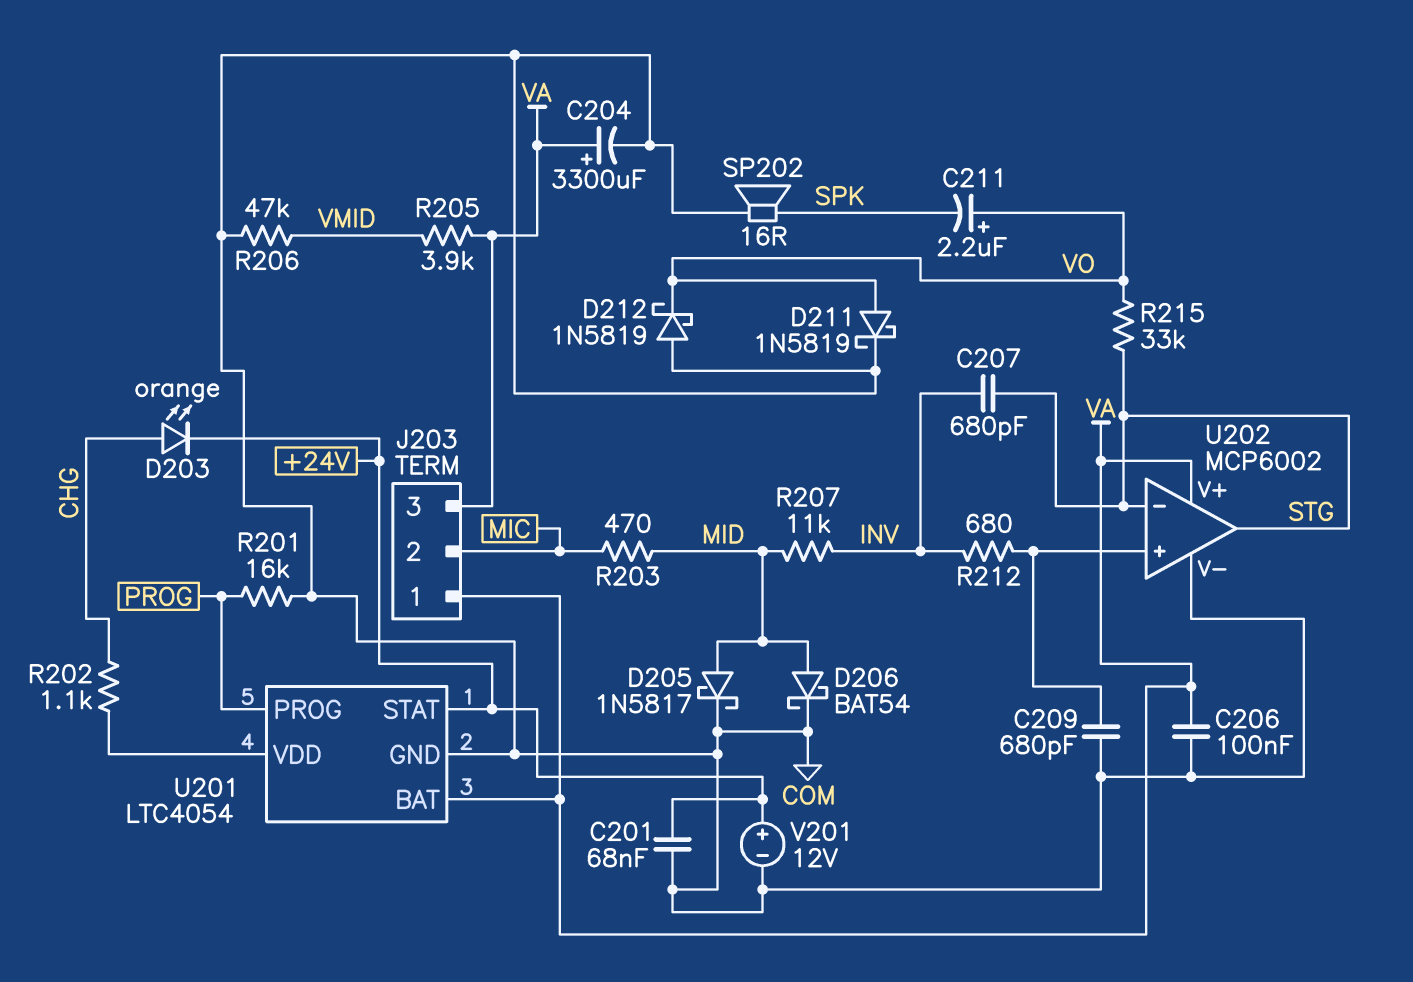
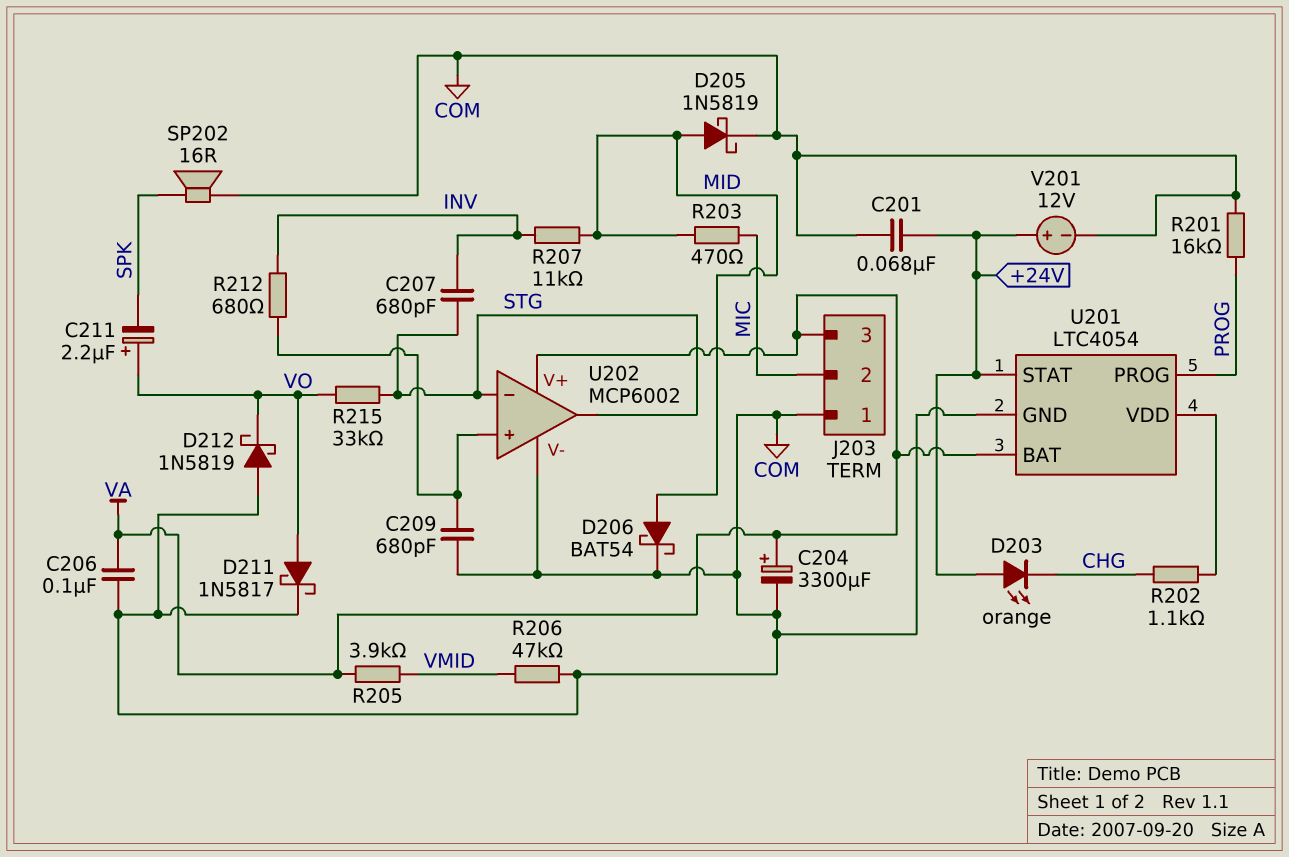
D203: LED orange (A CHG, K +24V) -> LED orange (A +24V, K CHG)
D205: schottky 1N5817 (A MID, K COM) -> schottky 1N5819 (A MID, K COM)
D211: schottky 1N5819 (A VO, K COM) -> schottky 1N5817 (A VO, K COM)
J203 pin 1: VA -> COM

